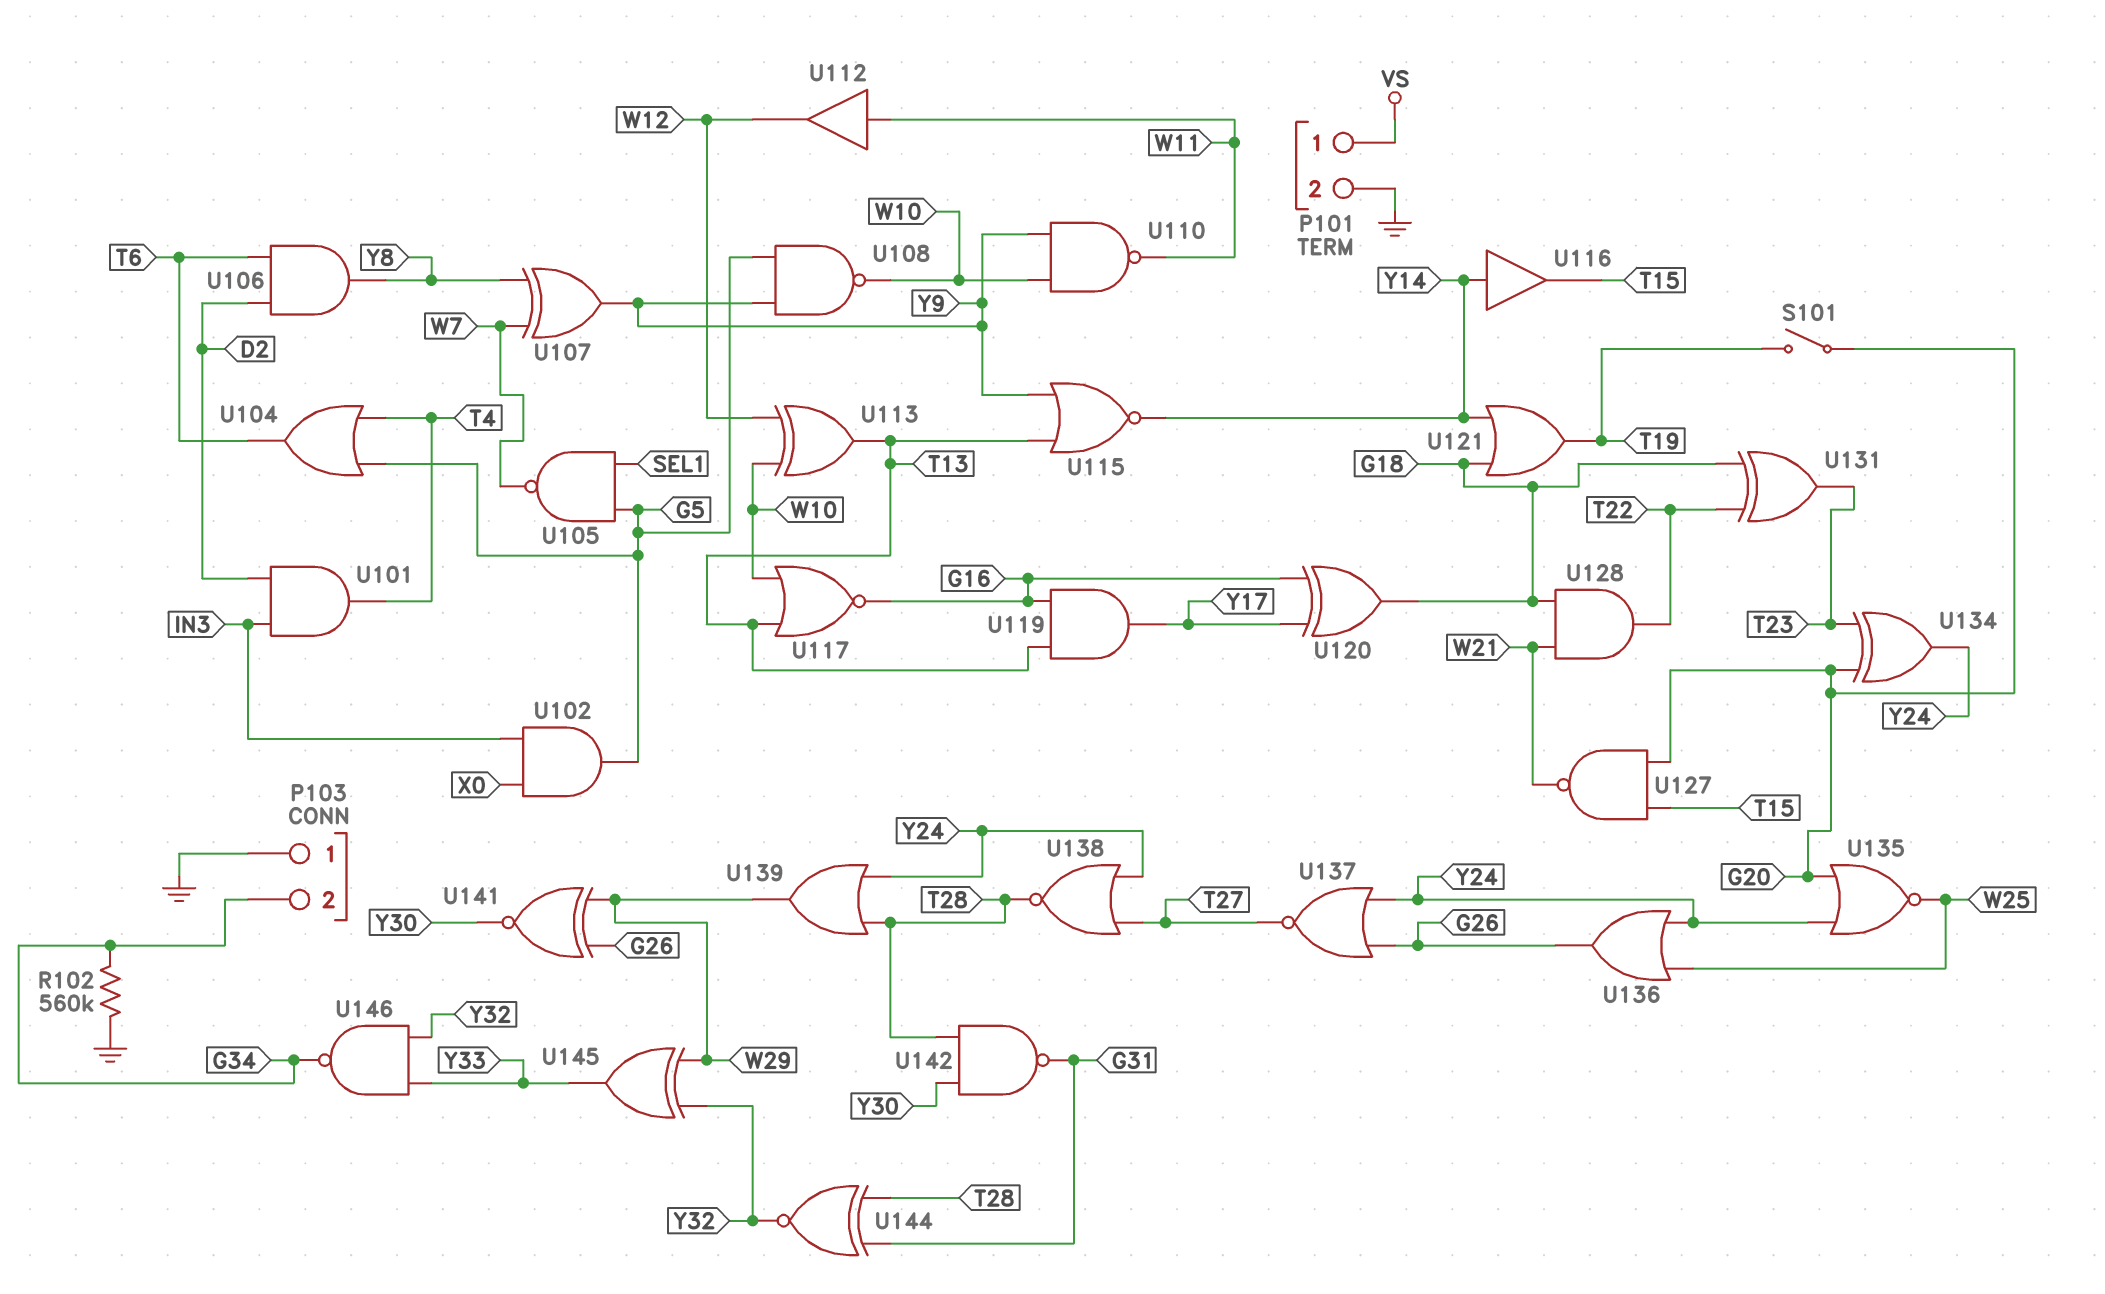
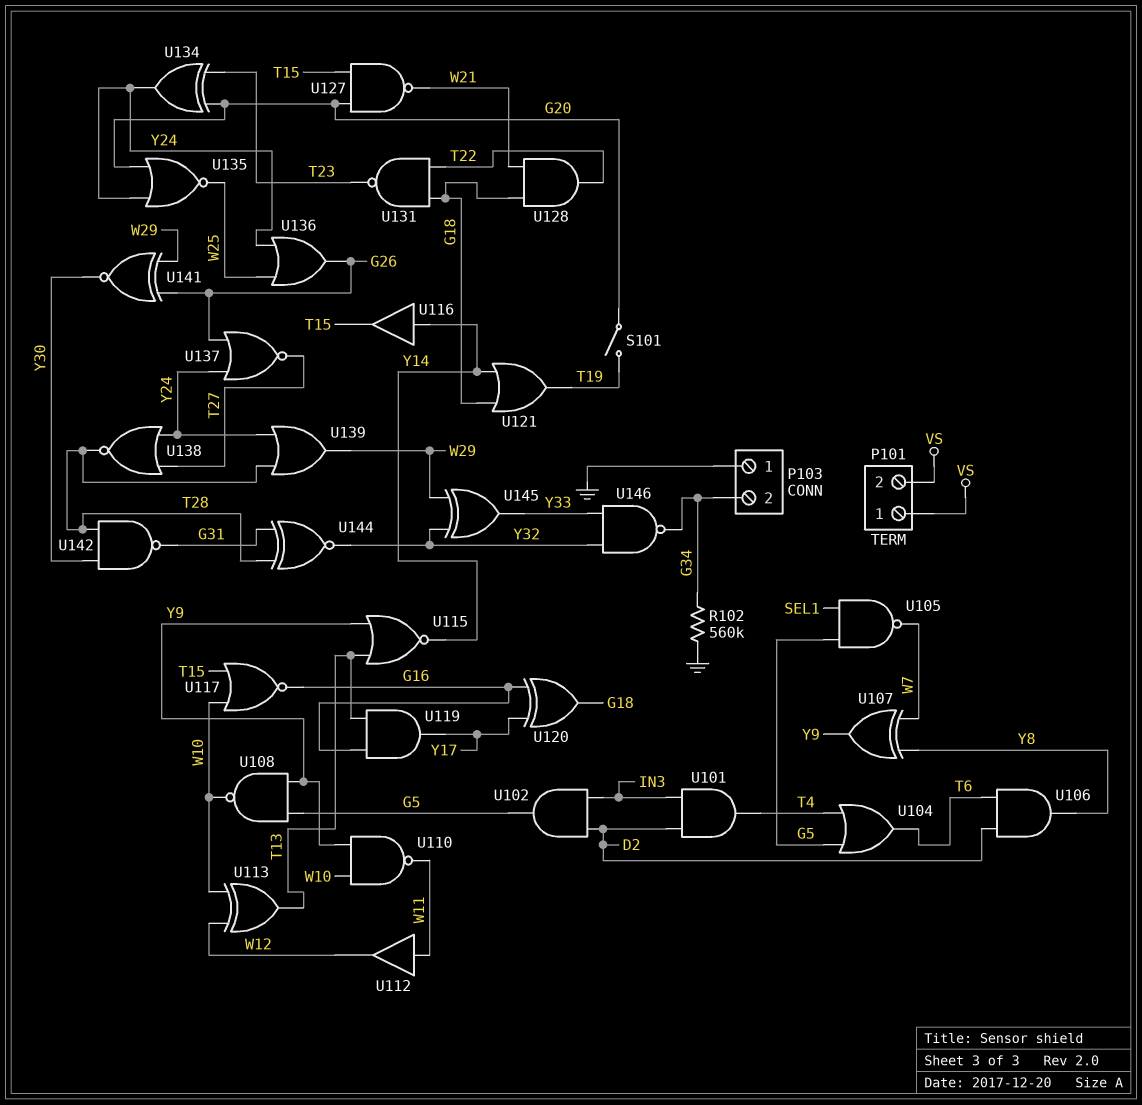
P101 pin 2: GND -> VS
U102: AND (in IN3, in X0, out G5) -> AND (in D2, in IN3, out G5)
U117: NOR (in T13, in W10, out G16) -> NOR (in T15, in W10, out G16)
U131: XOR (in G18, in T22, out T23) -> NAND (in G18, in T22, out T23)

